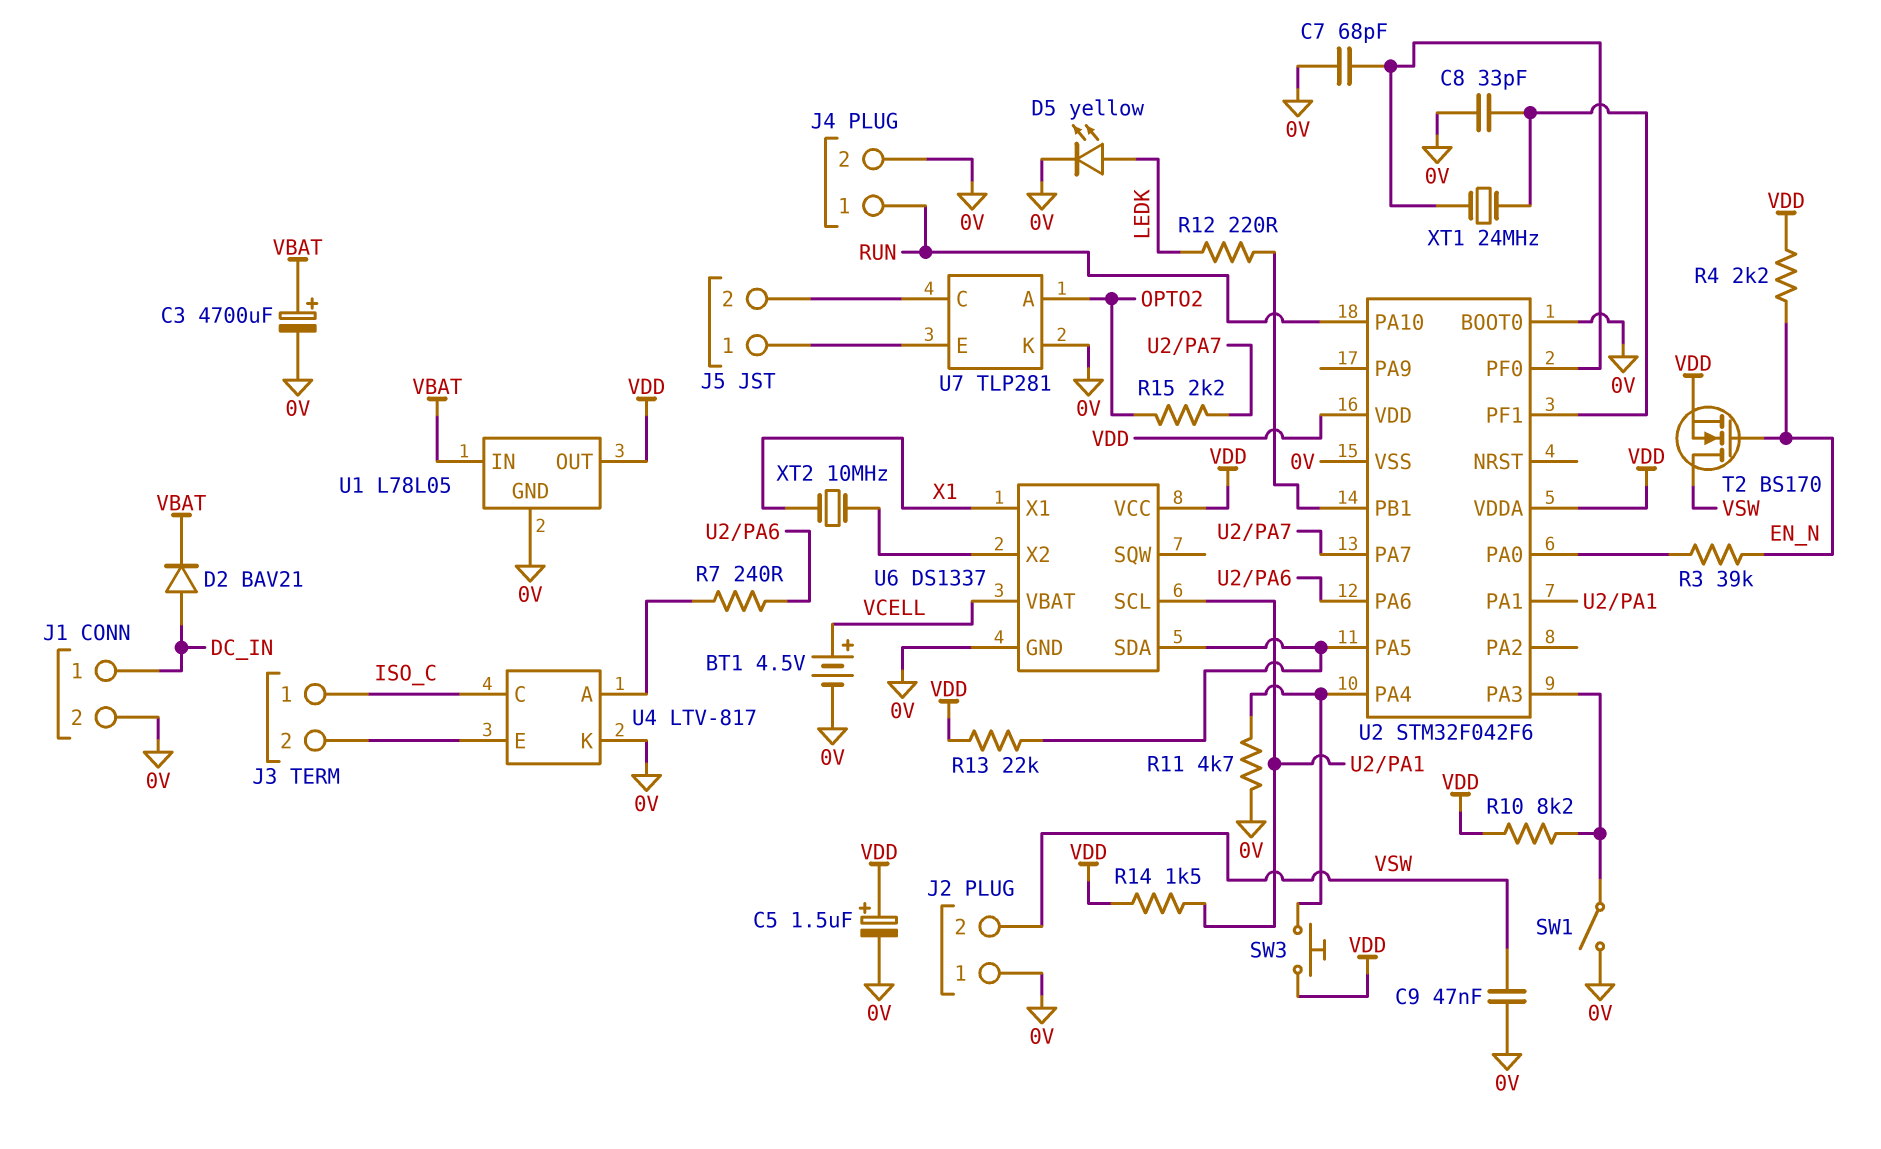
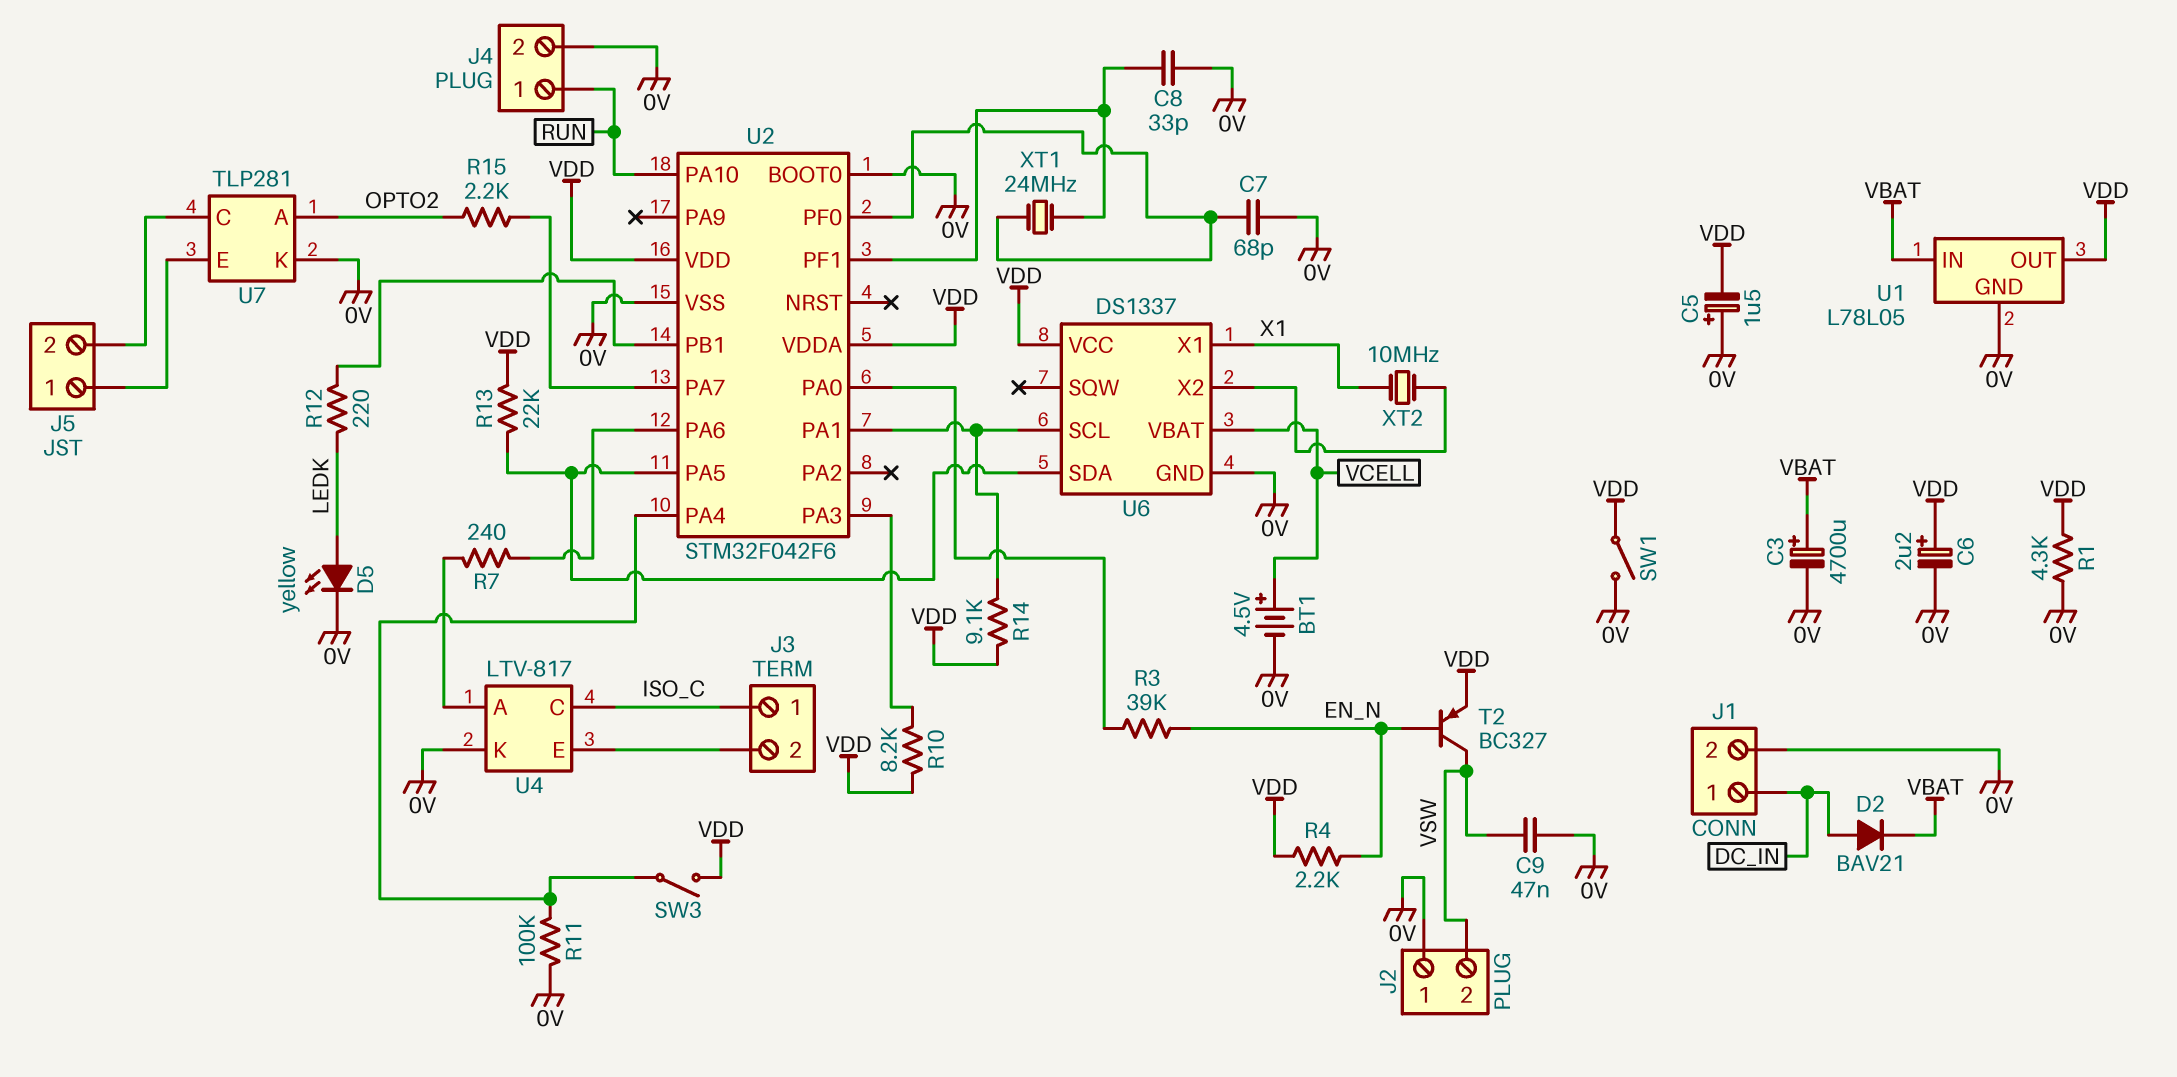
C5: 1.5uF (plus VDD, minus 0V) -> 1.5uF (plus 0V, minus VDD)
C6: none -> 2.2uF (plus VDD, minus 0V)
R1: none -> 4.3k (0V, VDD)
R11: 4.7k (0V, U2/PA4) -> 100k (0V, U2/PA4)
R14: 1.5k (U2/PA1, VDD) -> 9.1k (U2/PA1, VDD)
SW1: switch (0V, U2/PA3) -> switch (0V, VDD)
SW3: button (U2/PA4, VDD) -> switch (U2/PA4, VDD)
T2: NMOS BS170 (G EN_N, D VSW, S VDD) -> PNP BC327 (B EN_N, C VSW, E VDD)

